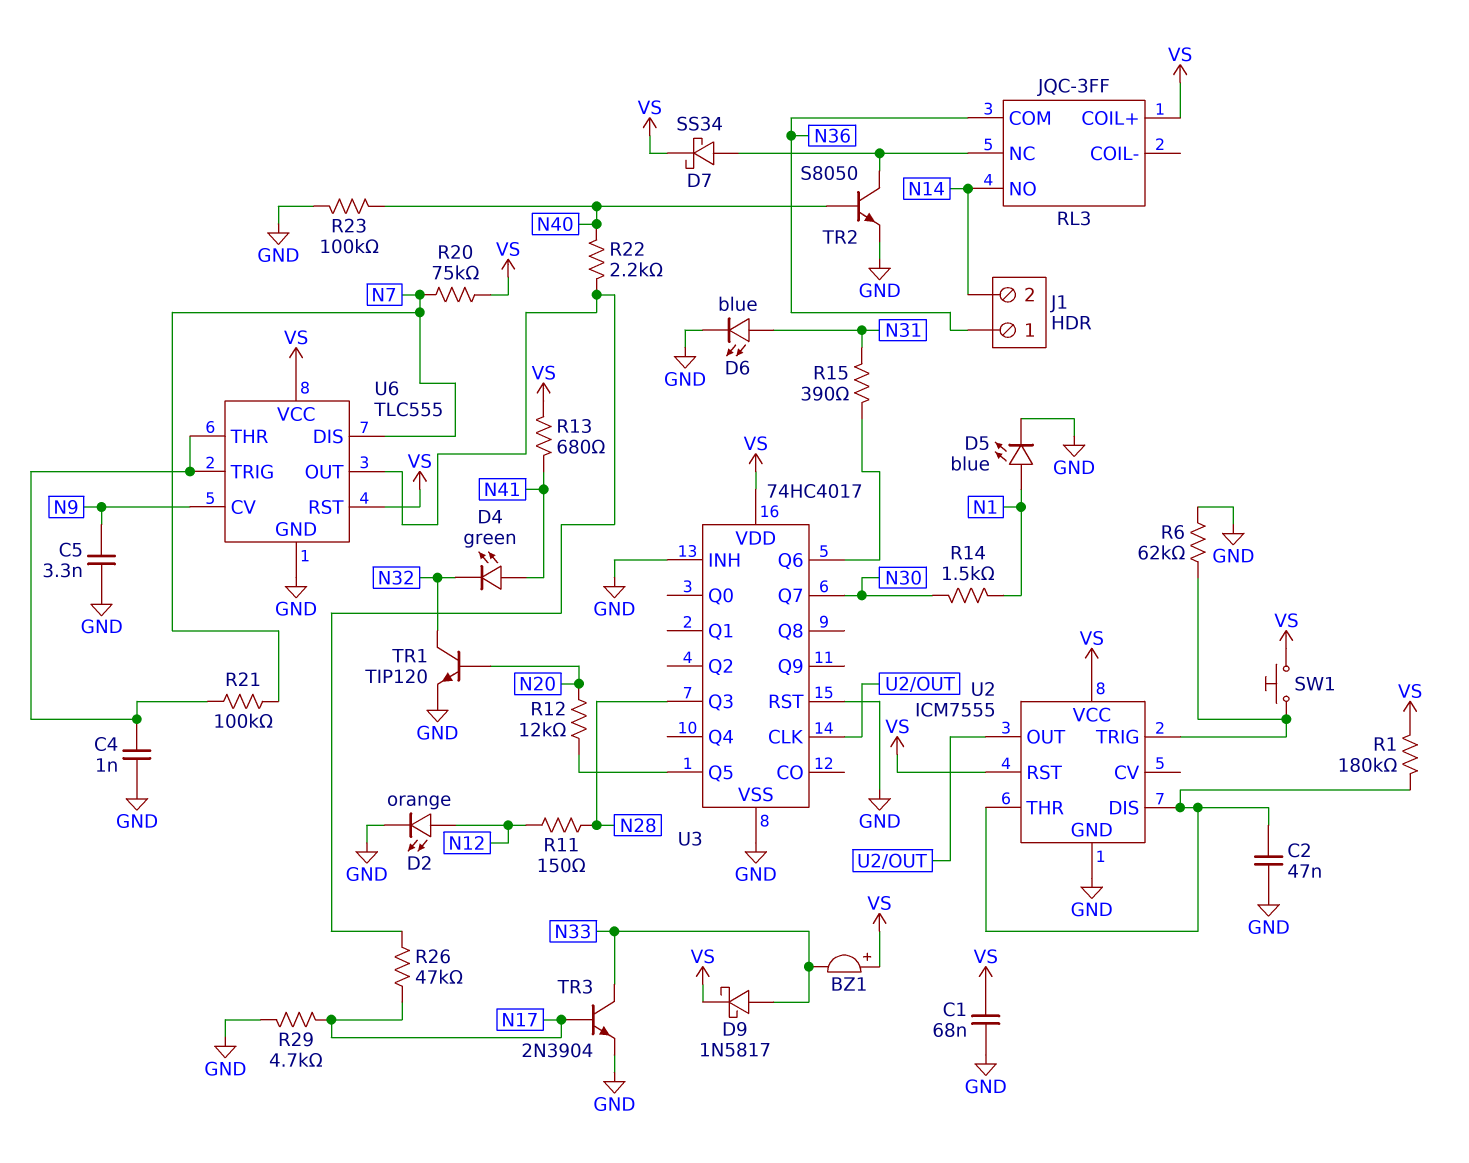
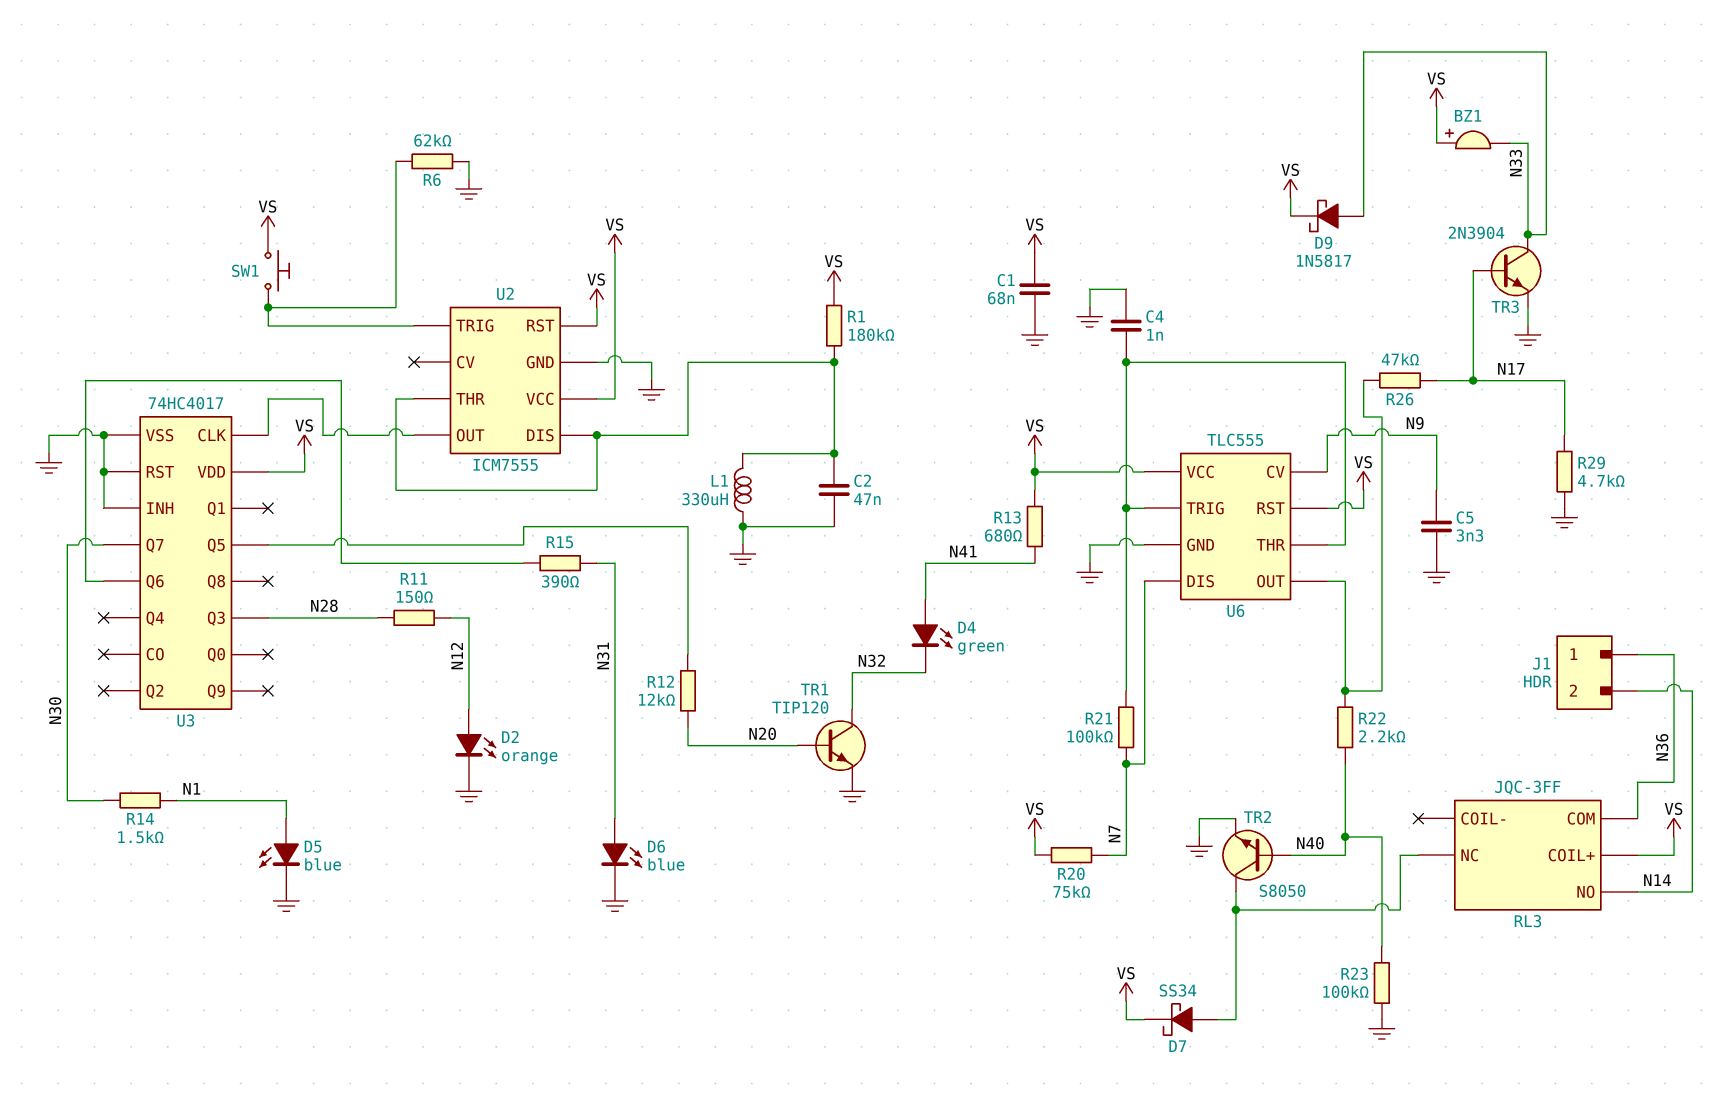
L1: none -> 330uH (GND, U2/DIS)

